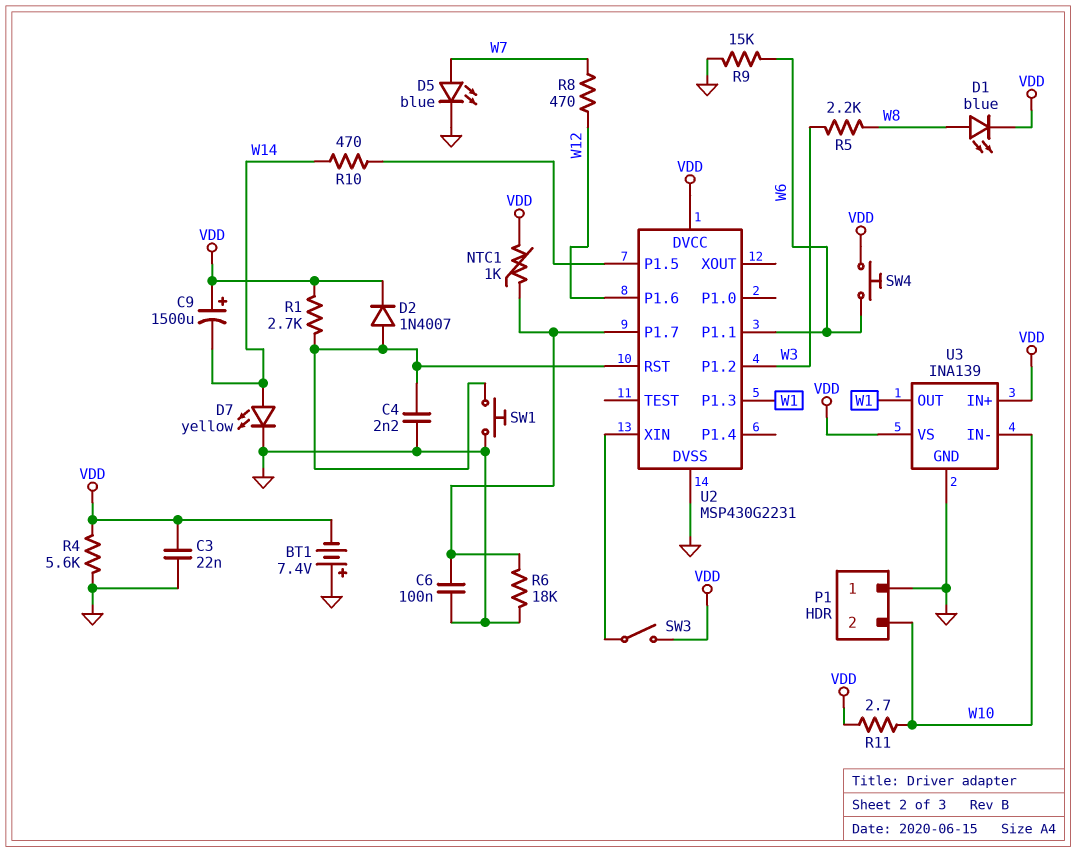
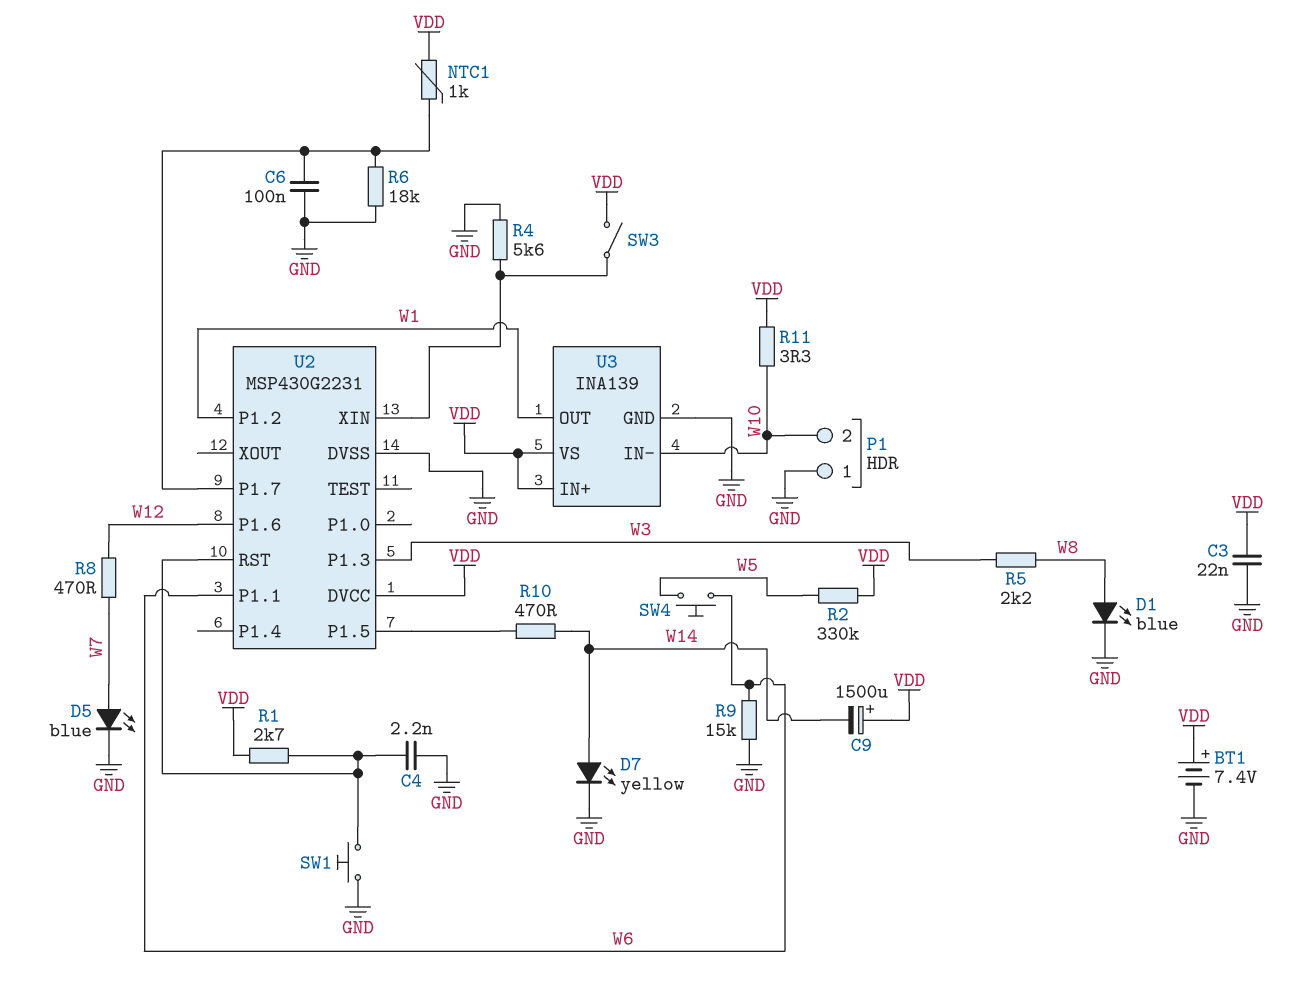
BT1: 7.4V (plus GND, minus VDD) -> 7.4V (plus VDD, minus GND)
D1: LED blue (A W8, K VDD) -> LED blue (A W8, K GND)
D2: diode 1N4007 (A U2/RST, K VDD) -> none
R2: none -> 330k (VDD, W5)
R4: 5.6k (GND, VDD) -> 5.6k (GND, U2/XIN)
R11: 2.7 (VDD, W10) -> 3.3 (VDD, W10)
SW4: button (VDD, W6) -> button (W5, W6)
U2 pin P1.2: W3 -> W1
U2 pin P1.3: W1 -> W3

